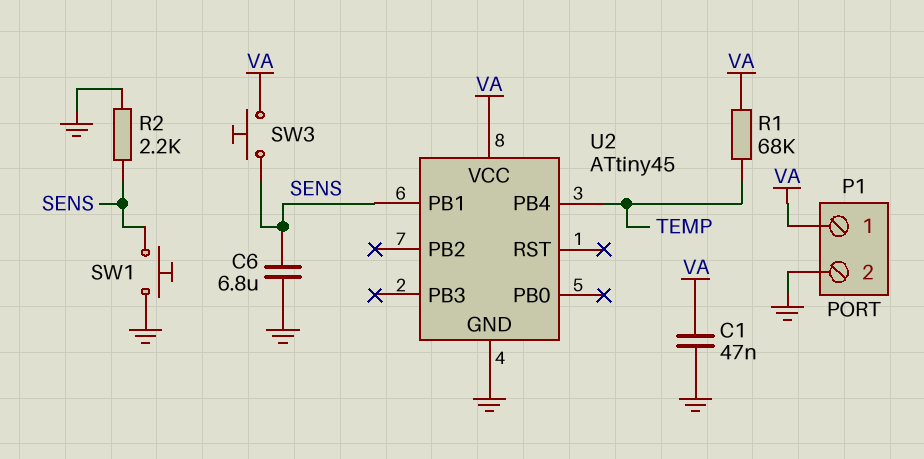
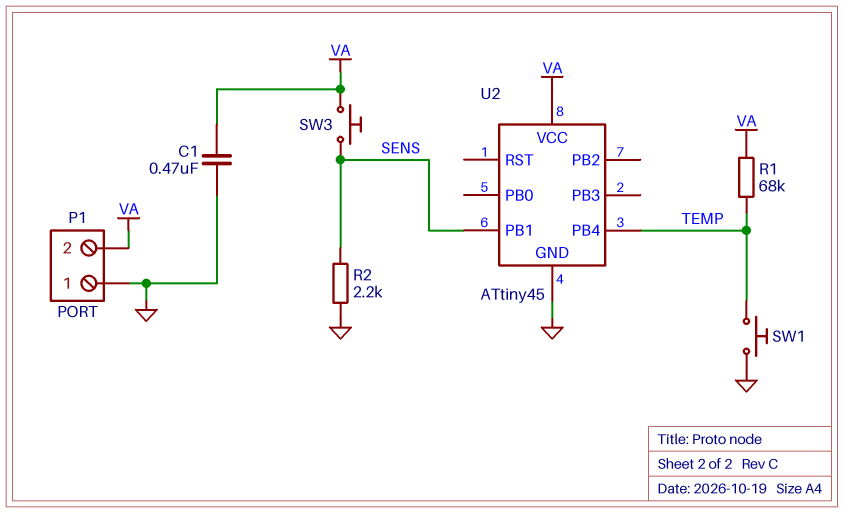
C1: 47nF (GND, VA) -> 470nF (GND, VA)
C6: 6.8uF (GND, SENS) -> none
P1 pin 1: VA -> GND
P1 pin 2: GND -> VA
SW1: button (GND, SENS) -> button (GND, TEMP)

